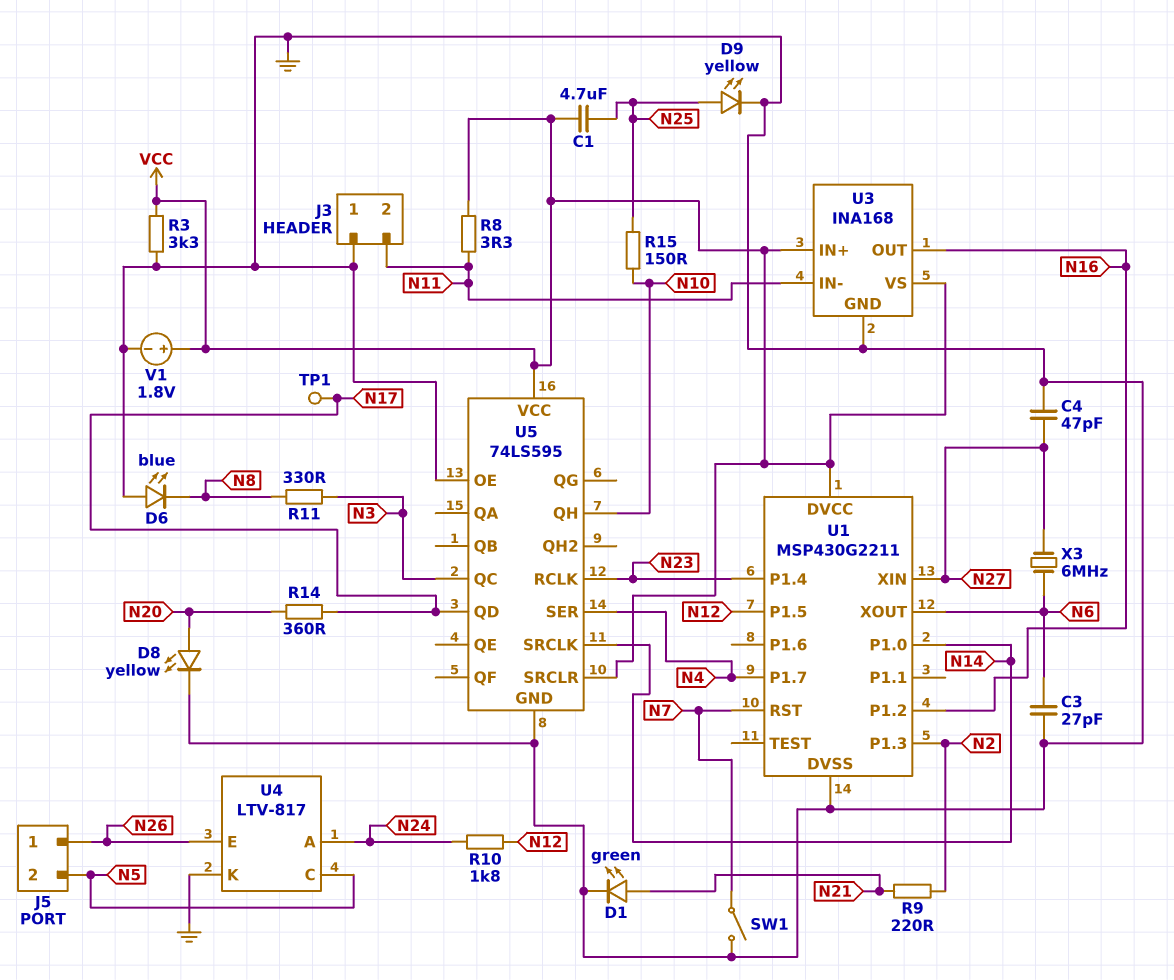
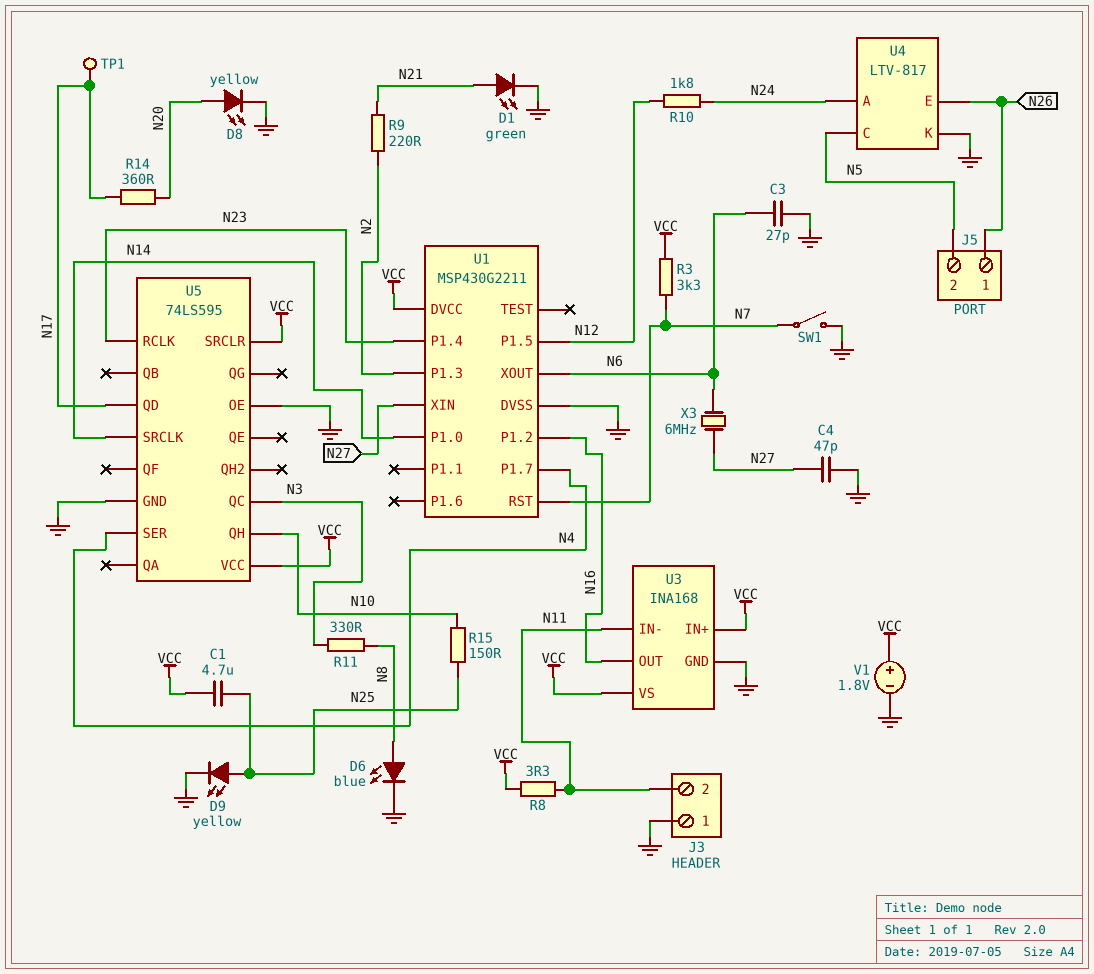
D6: LED blue (A GND, K N8) -> LED blue (A N8, K GND)
R3: 3.3k (GND, VCC) -> 3.3k (N7, VCC)

